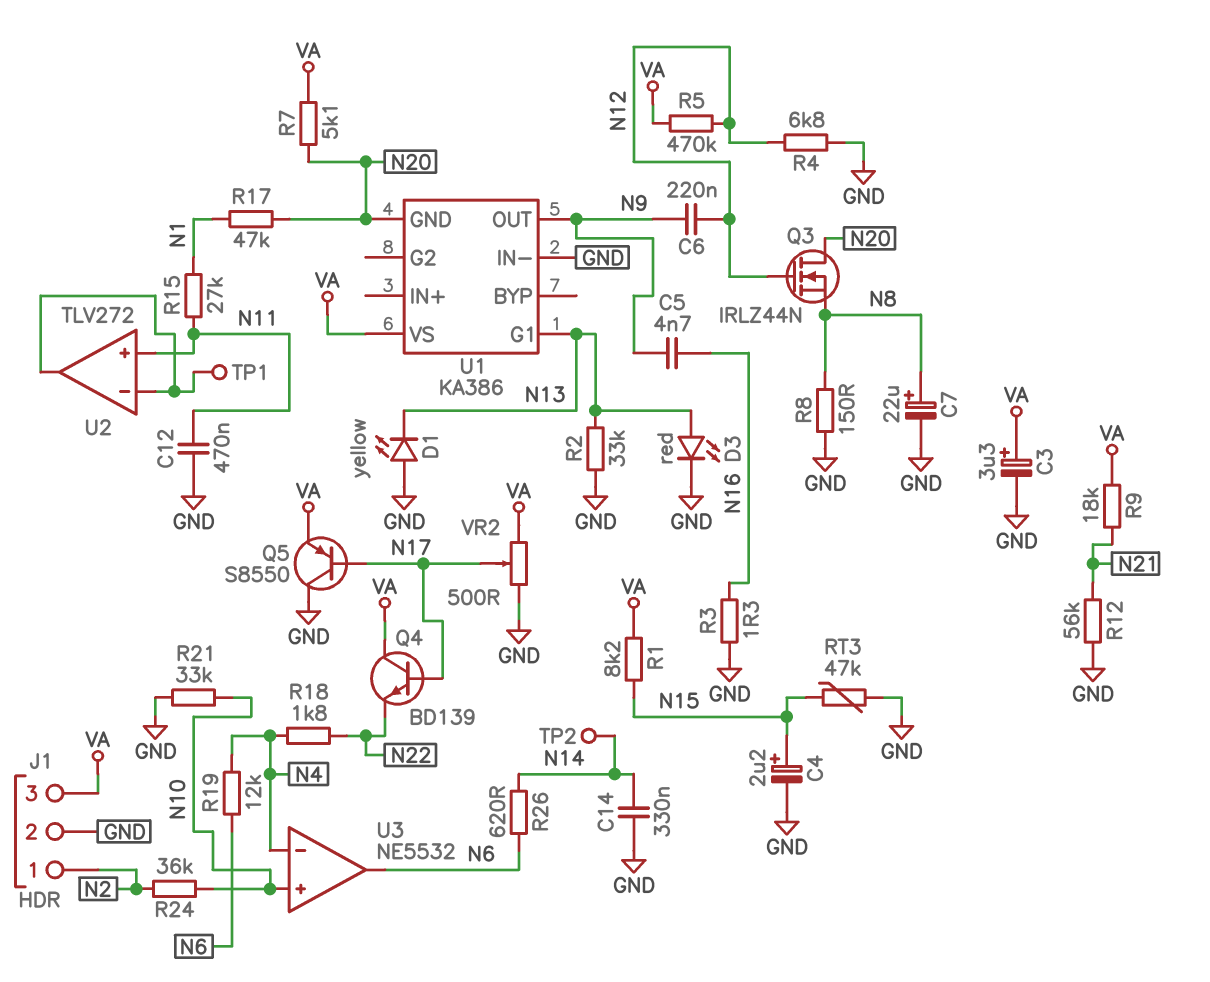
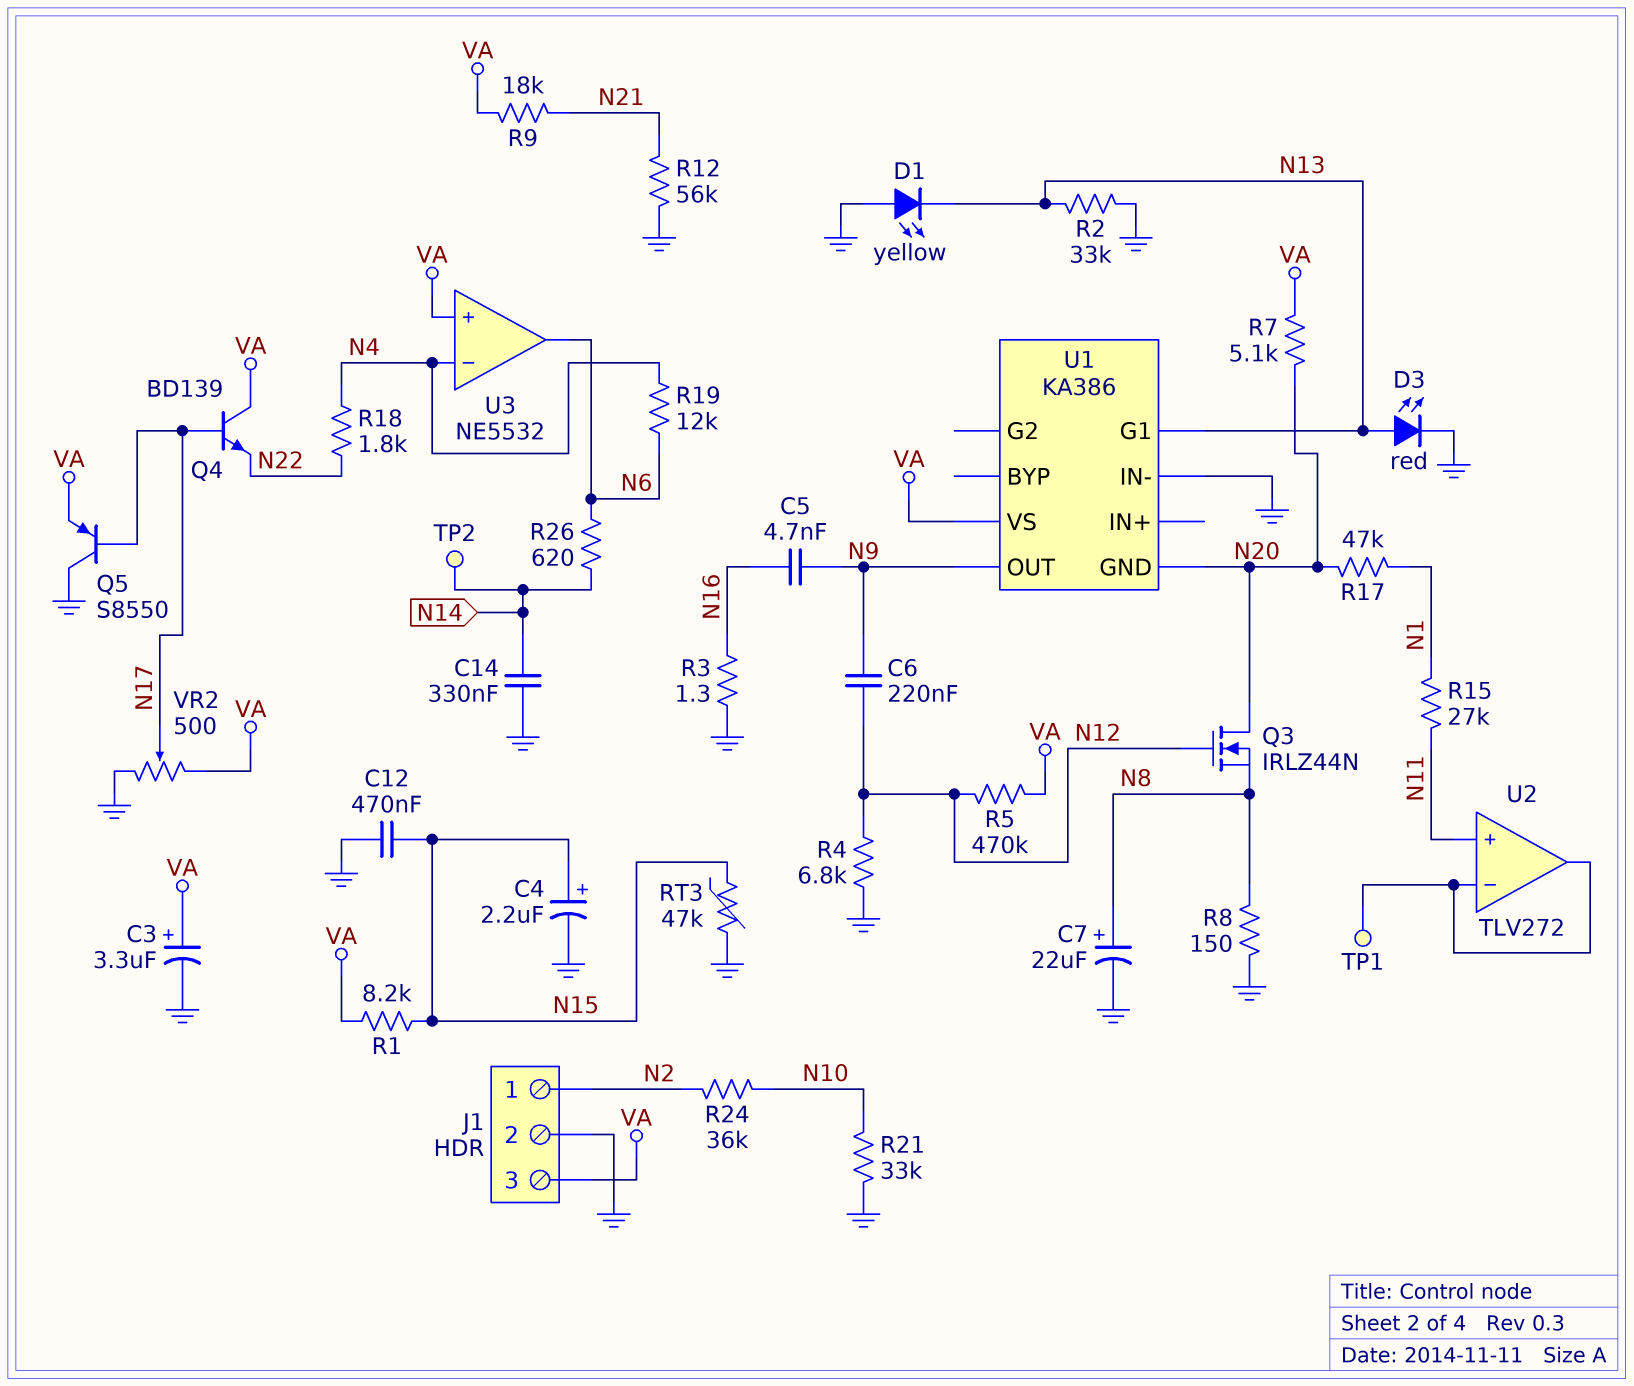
C12: 470nF (GND, N11) -> 470nF (GND, N15)
U3 pin in+: N10 -> VA

